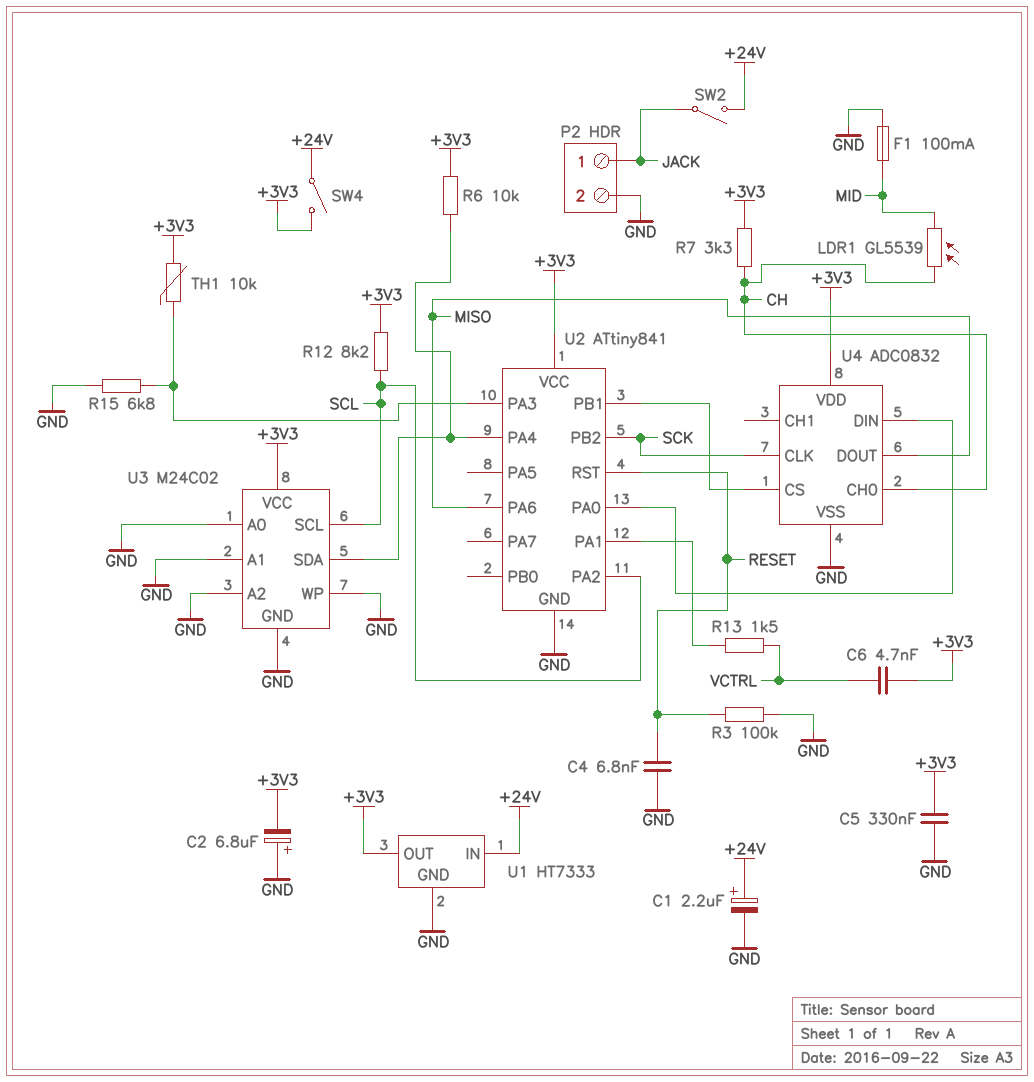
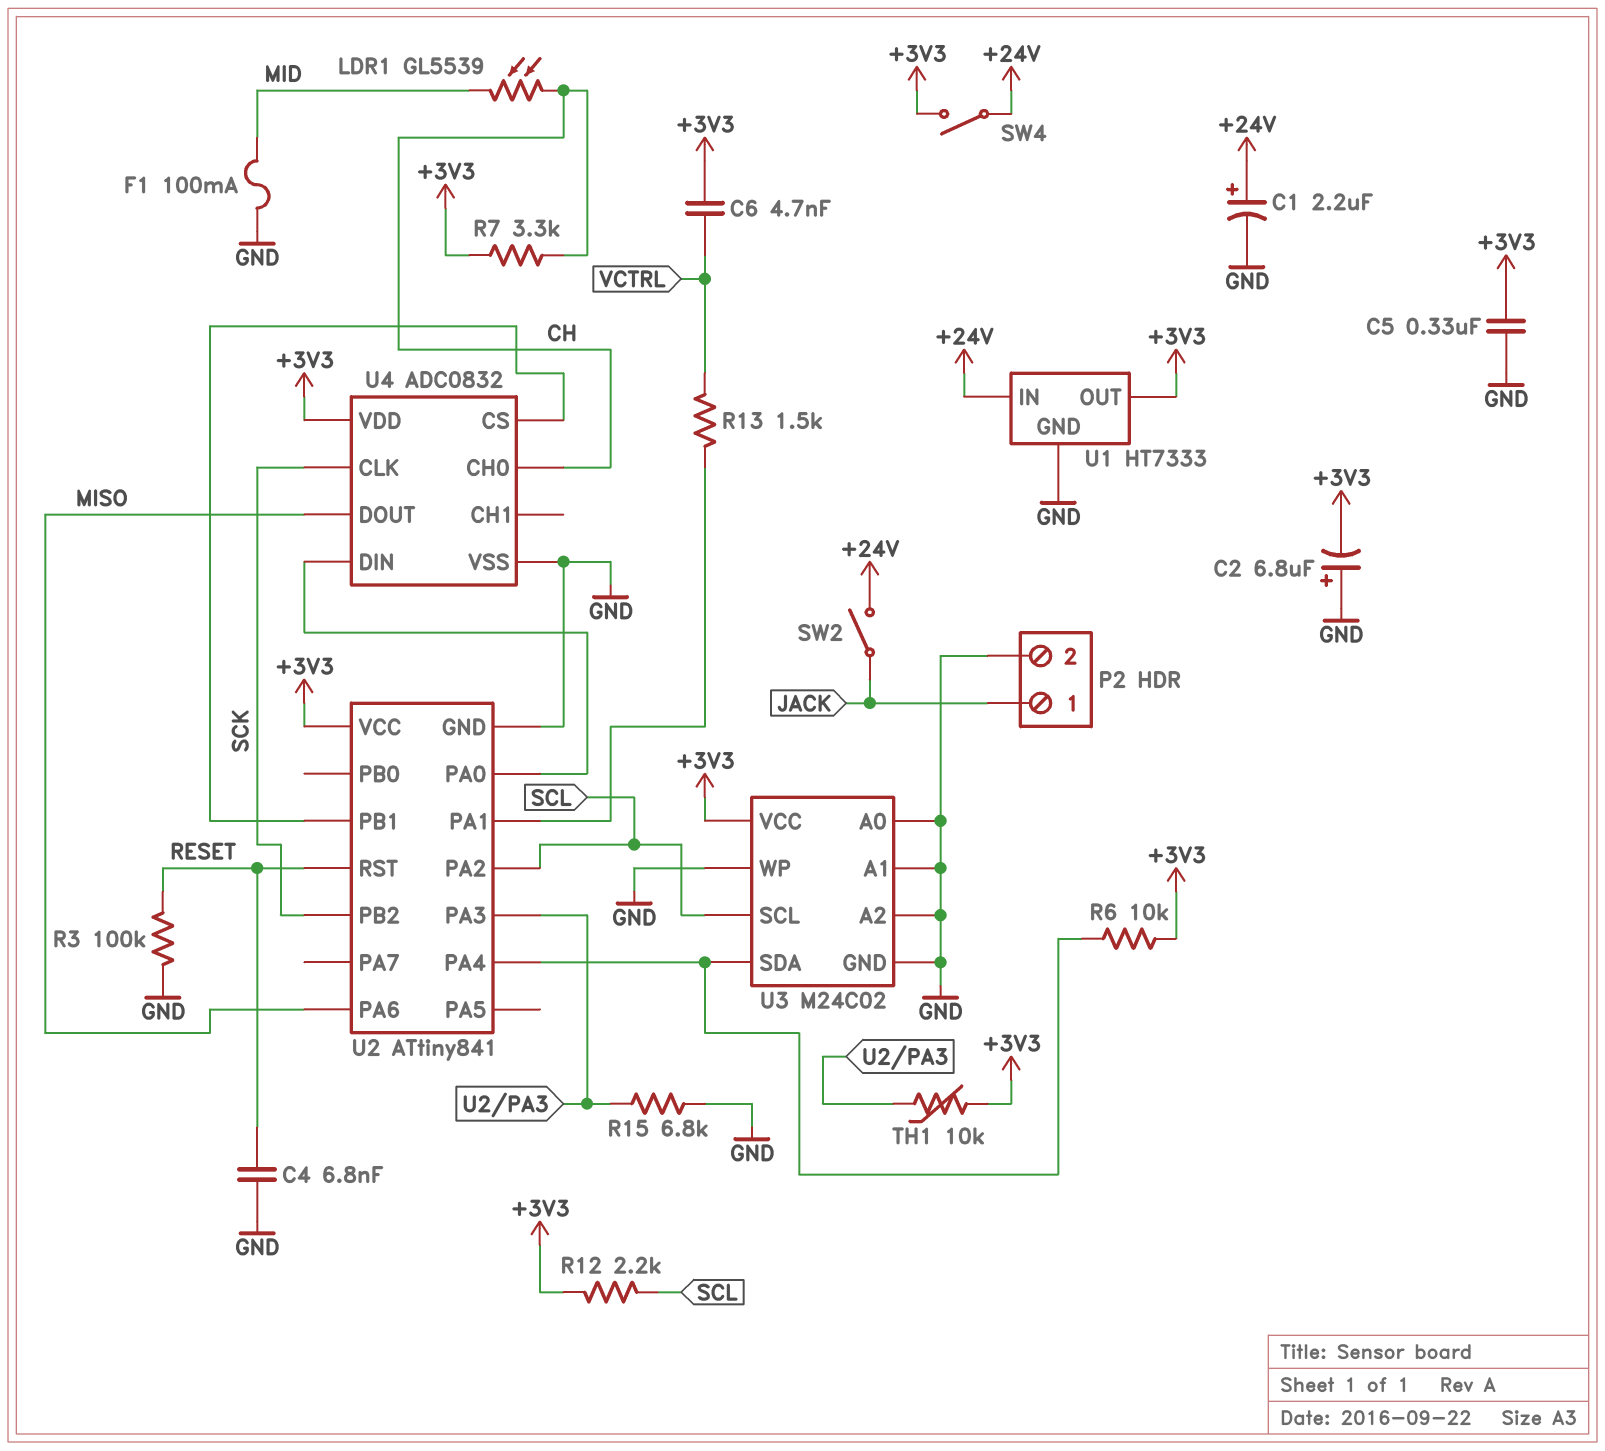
R12: 8.2k (+3V3, SCL) -> 2.2k (+3V3, SCL)

